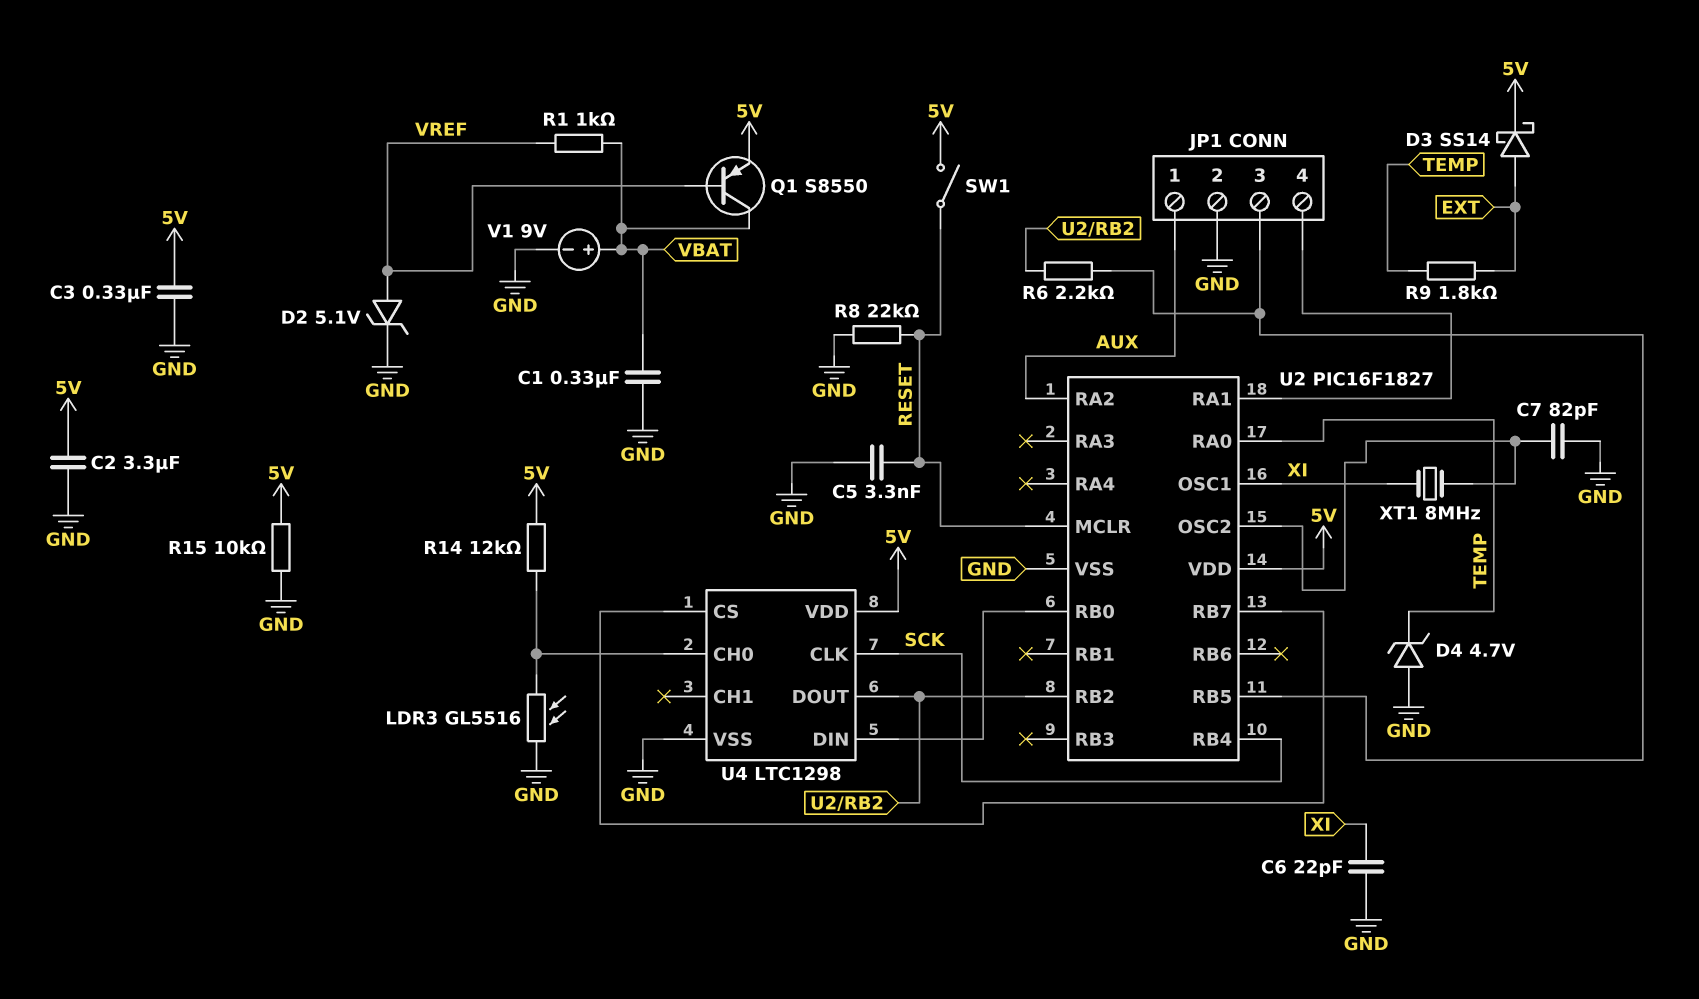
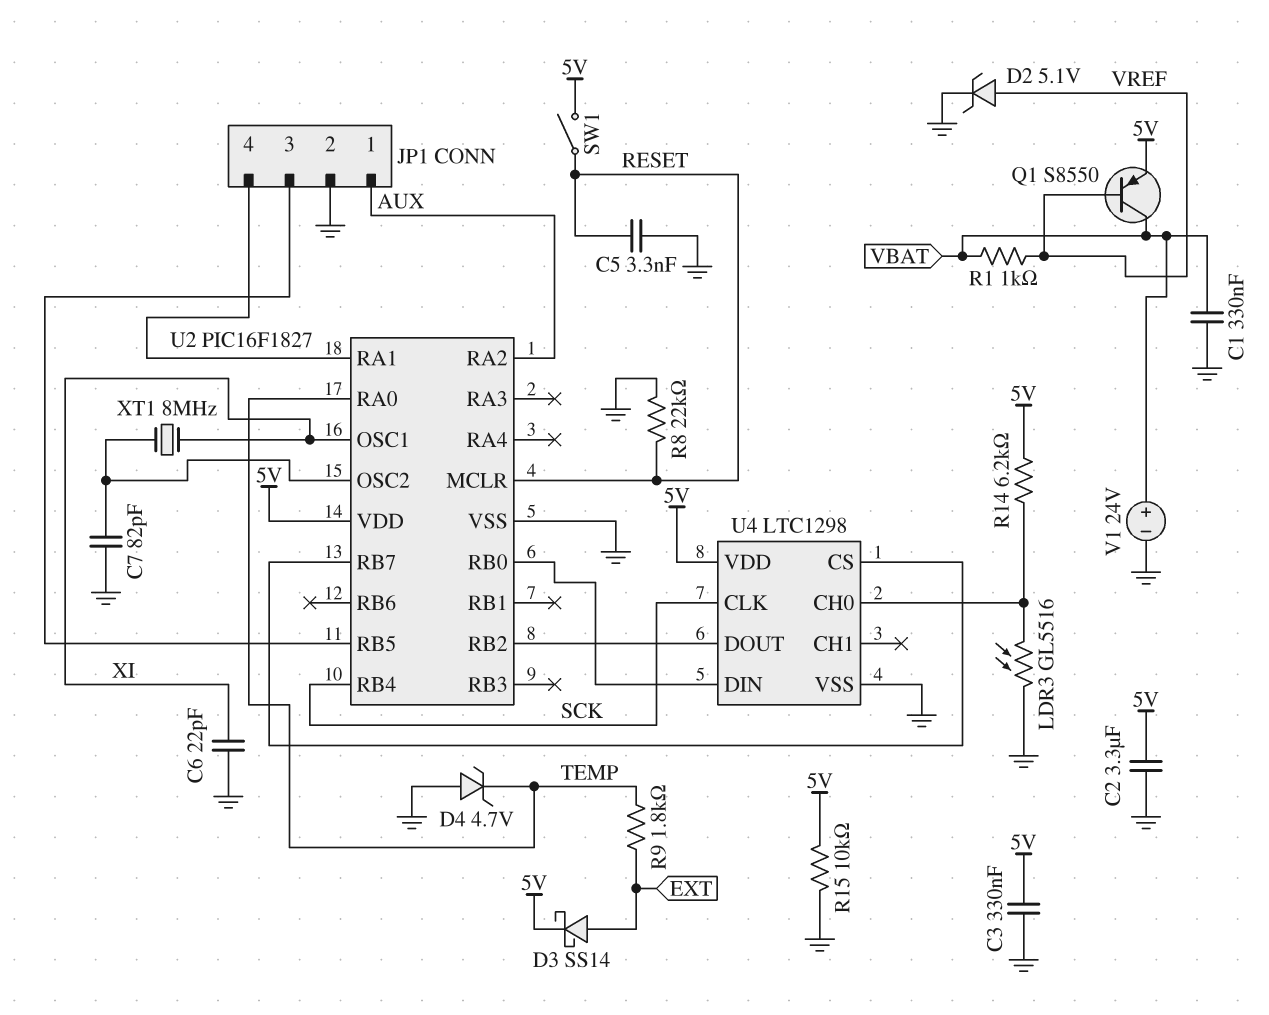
R6: 2.2k (JP1/3, U2/RB2) -> none
R14: 12k (5V, U4/CH0) -> 6.2k (5V, U4/CH0)
V1: 9V (plus VBAT, minus GND) -> 24V (plus VBAT, minus GND)

